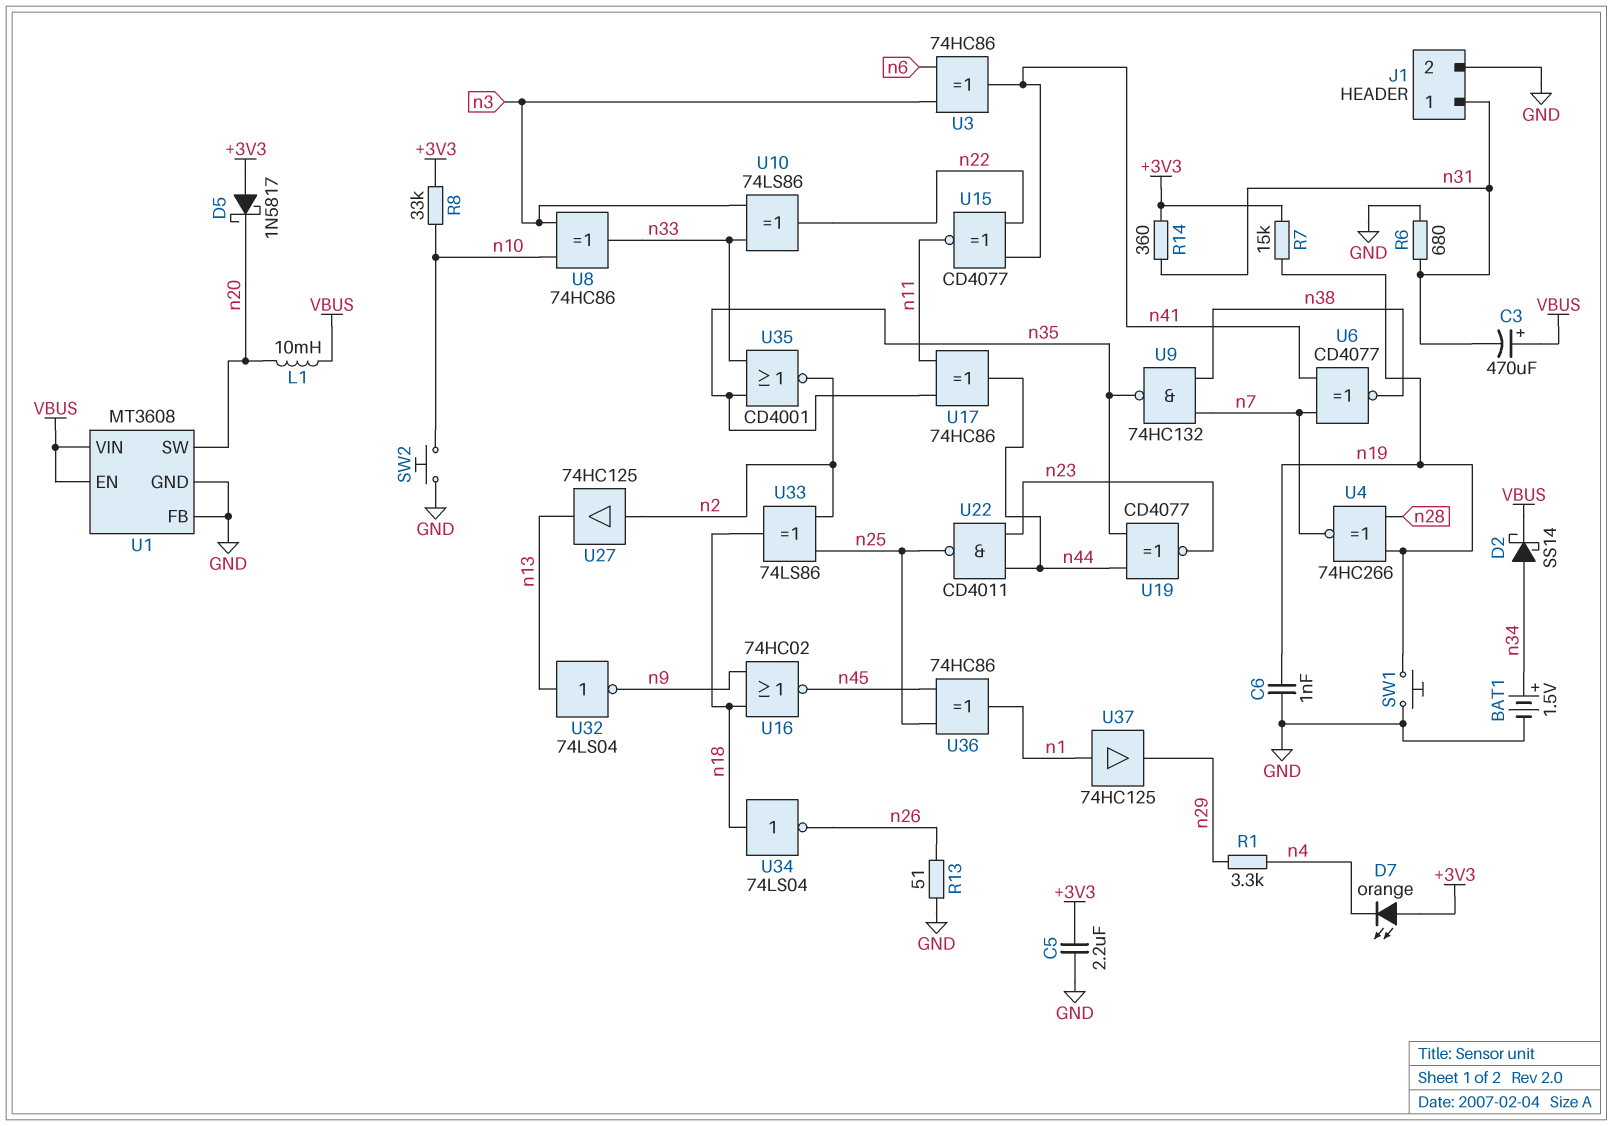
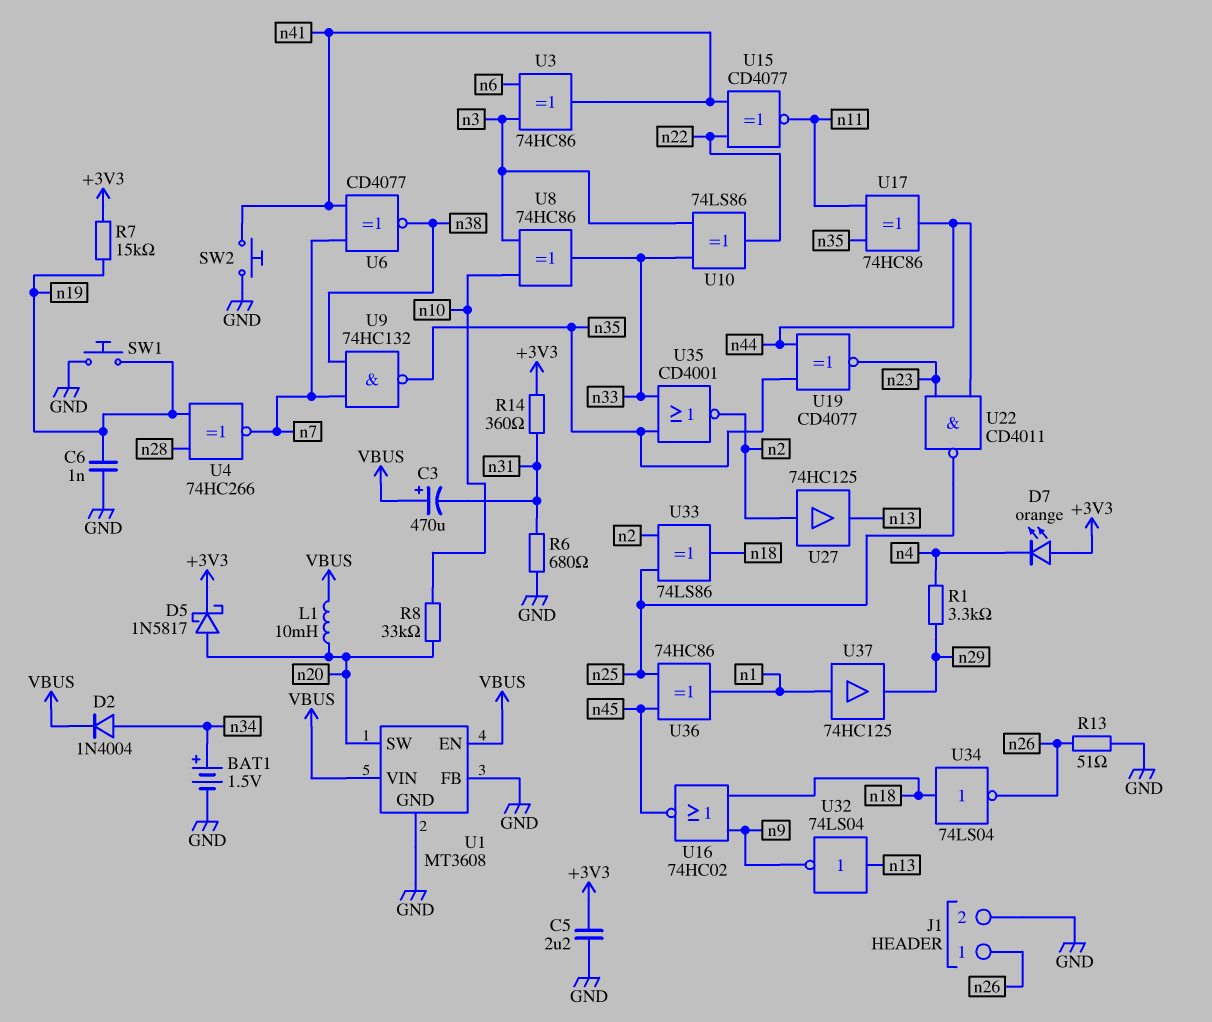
D2: schottky SS14 (A n34, K VBUS) -> diode 1N4004 (A n34, K VBUS)
D5: schottky 1N5817 (A +3V3, K n20) -> schottky 1N5817 (A n20, K +3V3)
J1 pin 1: n31 -> n26
R8: 33k (+3V3, n10) -> 33k (n10, n20)
SW2: button (GND, n10) -> button (GND, n41)

